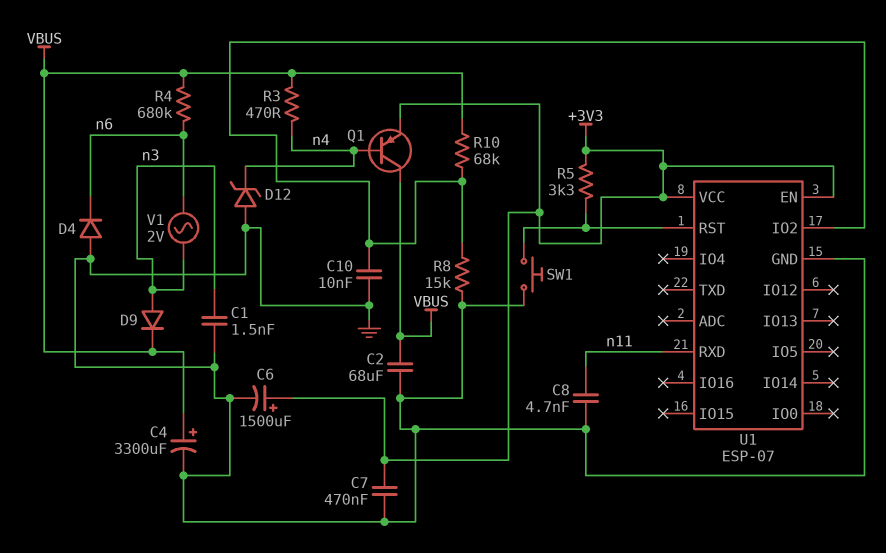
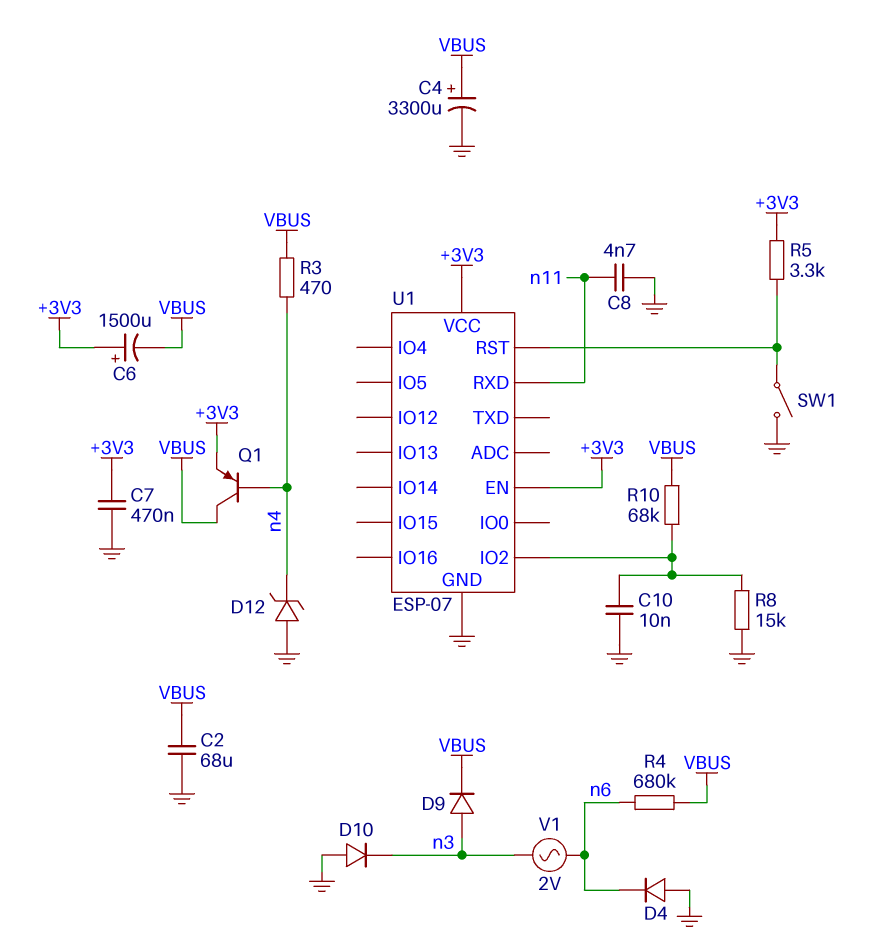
C1: 1.5nF (GND, n3) -> none
C6: 1500uF (plus +3V3, minus GND) -> 1500uF (plus +3V3, minus VBUS)
D10: none -> diode (A GND, K n3)
SW1: button (GND, U1/RST) -> switch (GND, U1/RST)

